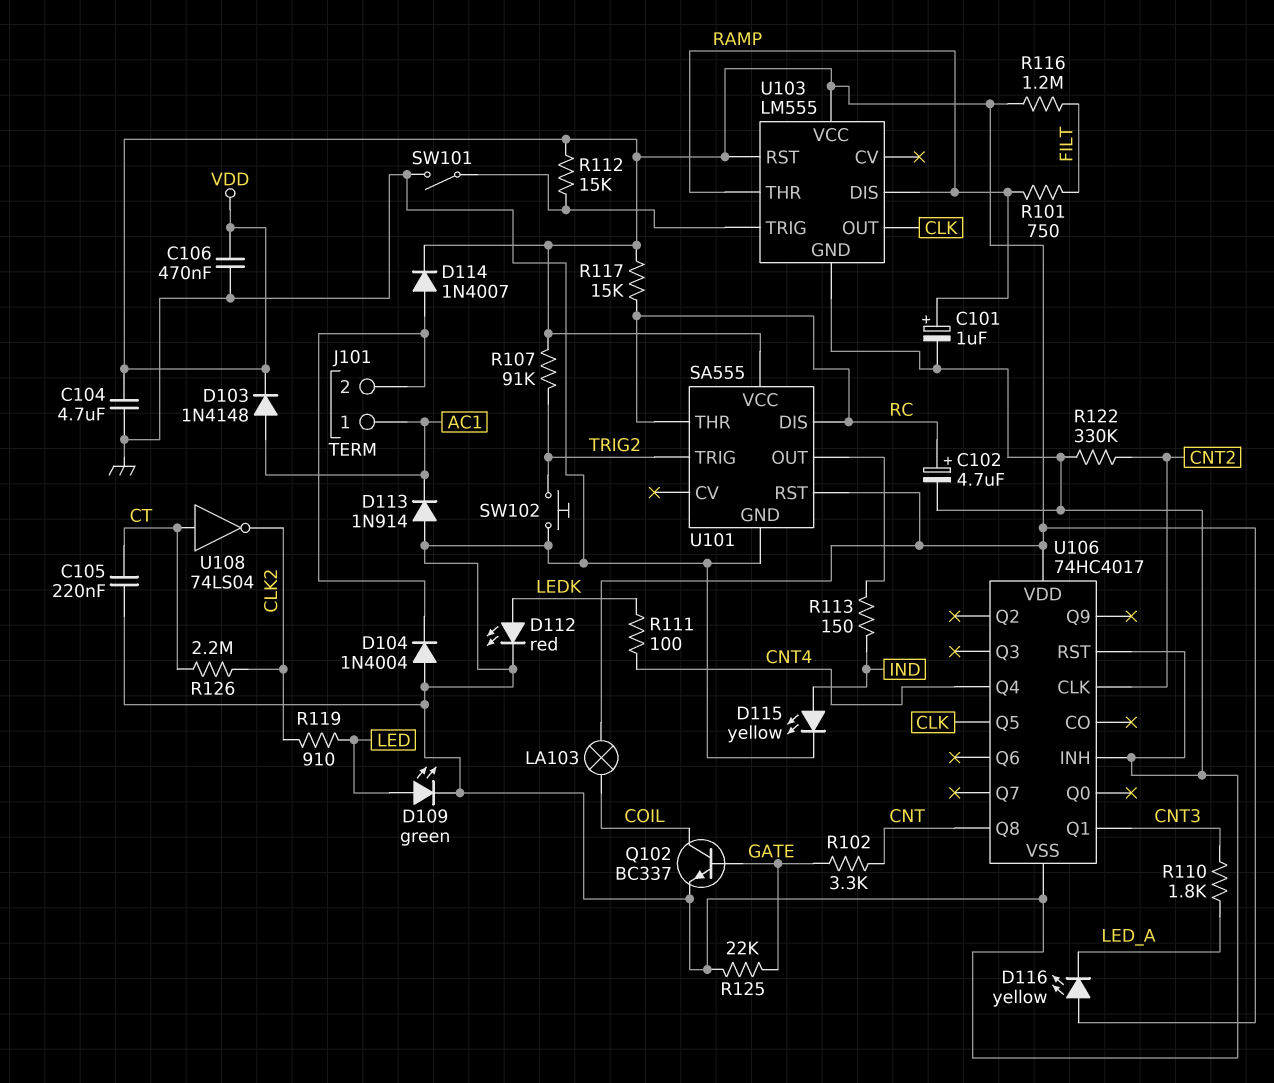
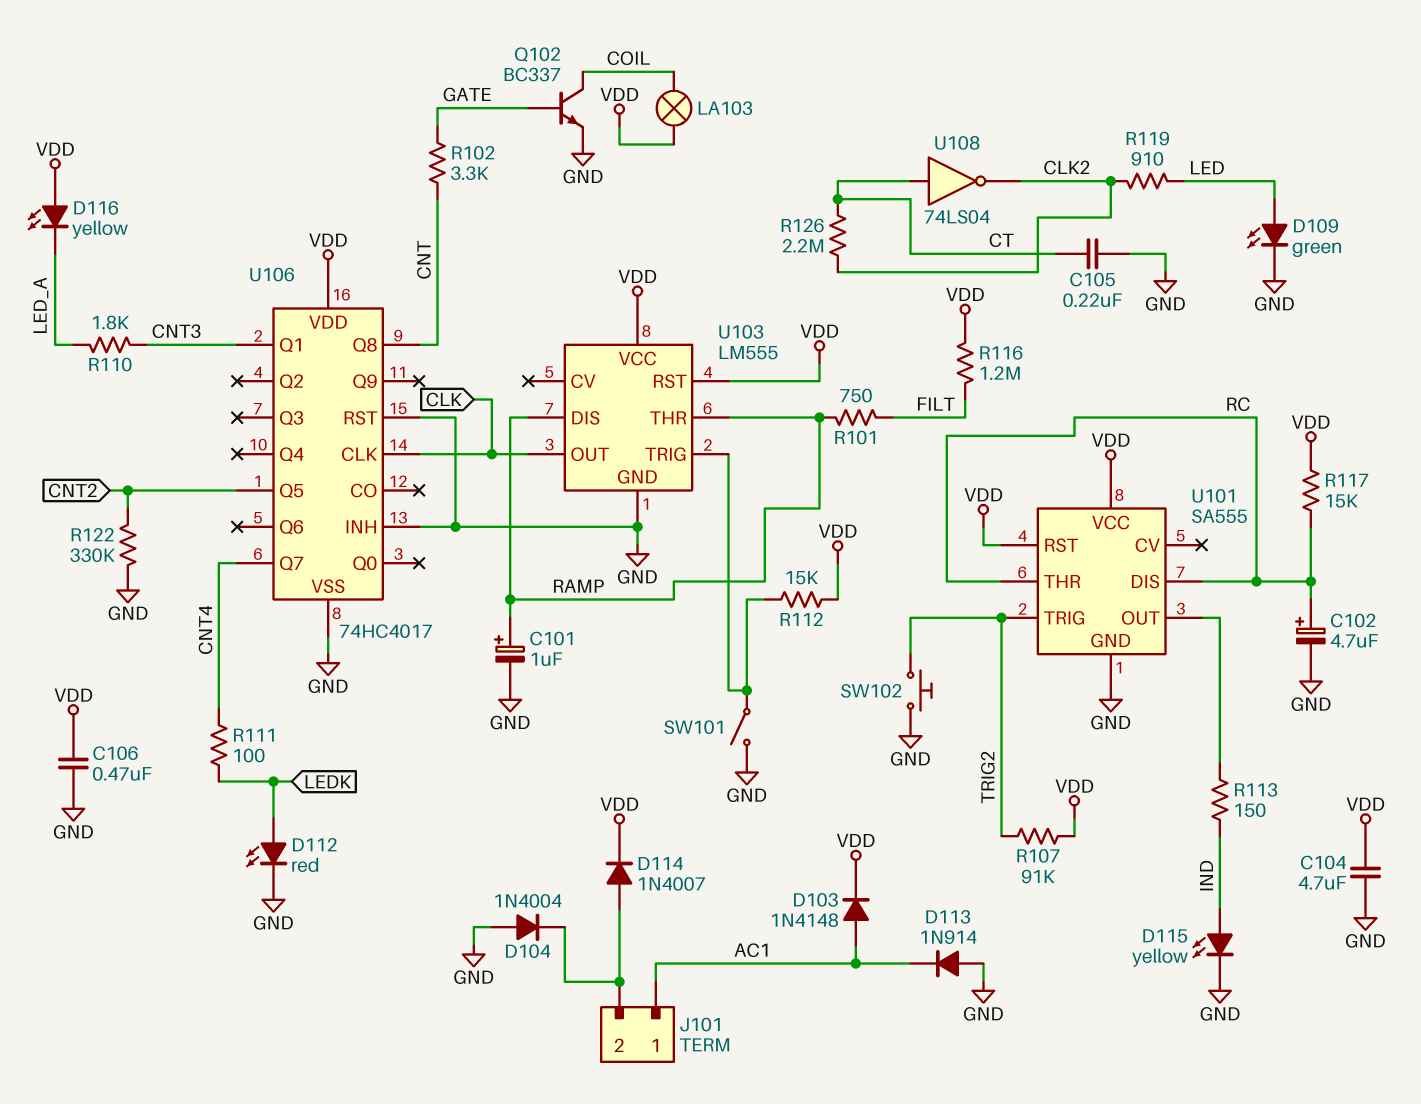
R125: 22k (GATE, GND) -> none
U106 pin CLK: CNT2 -> CLK
U106 pin Q4: CNT4 -> none
U106 pin Q5: CLK -> CNT2
U106 pin Q7: none -> CNT4

